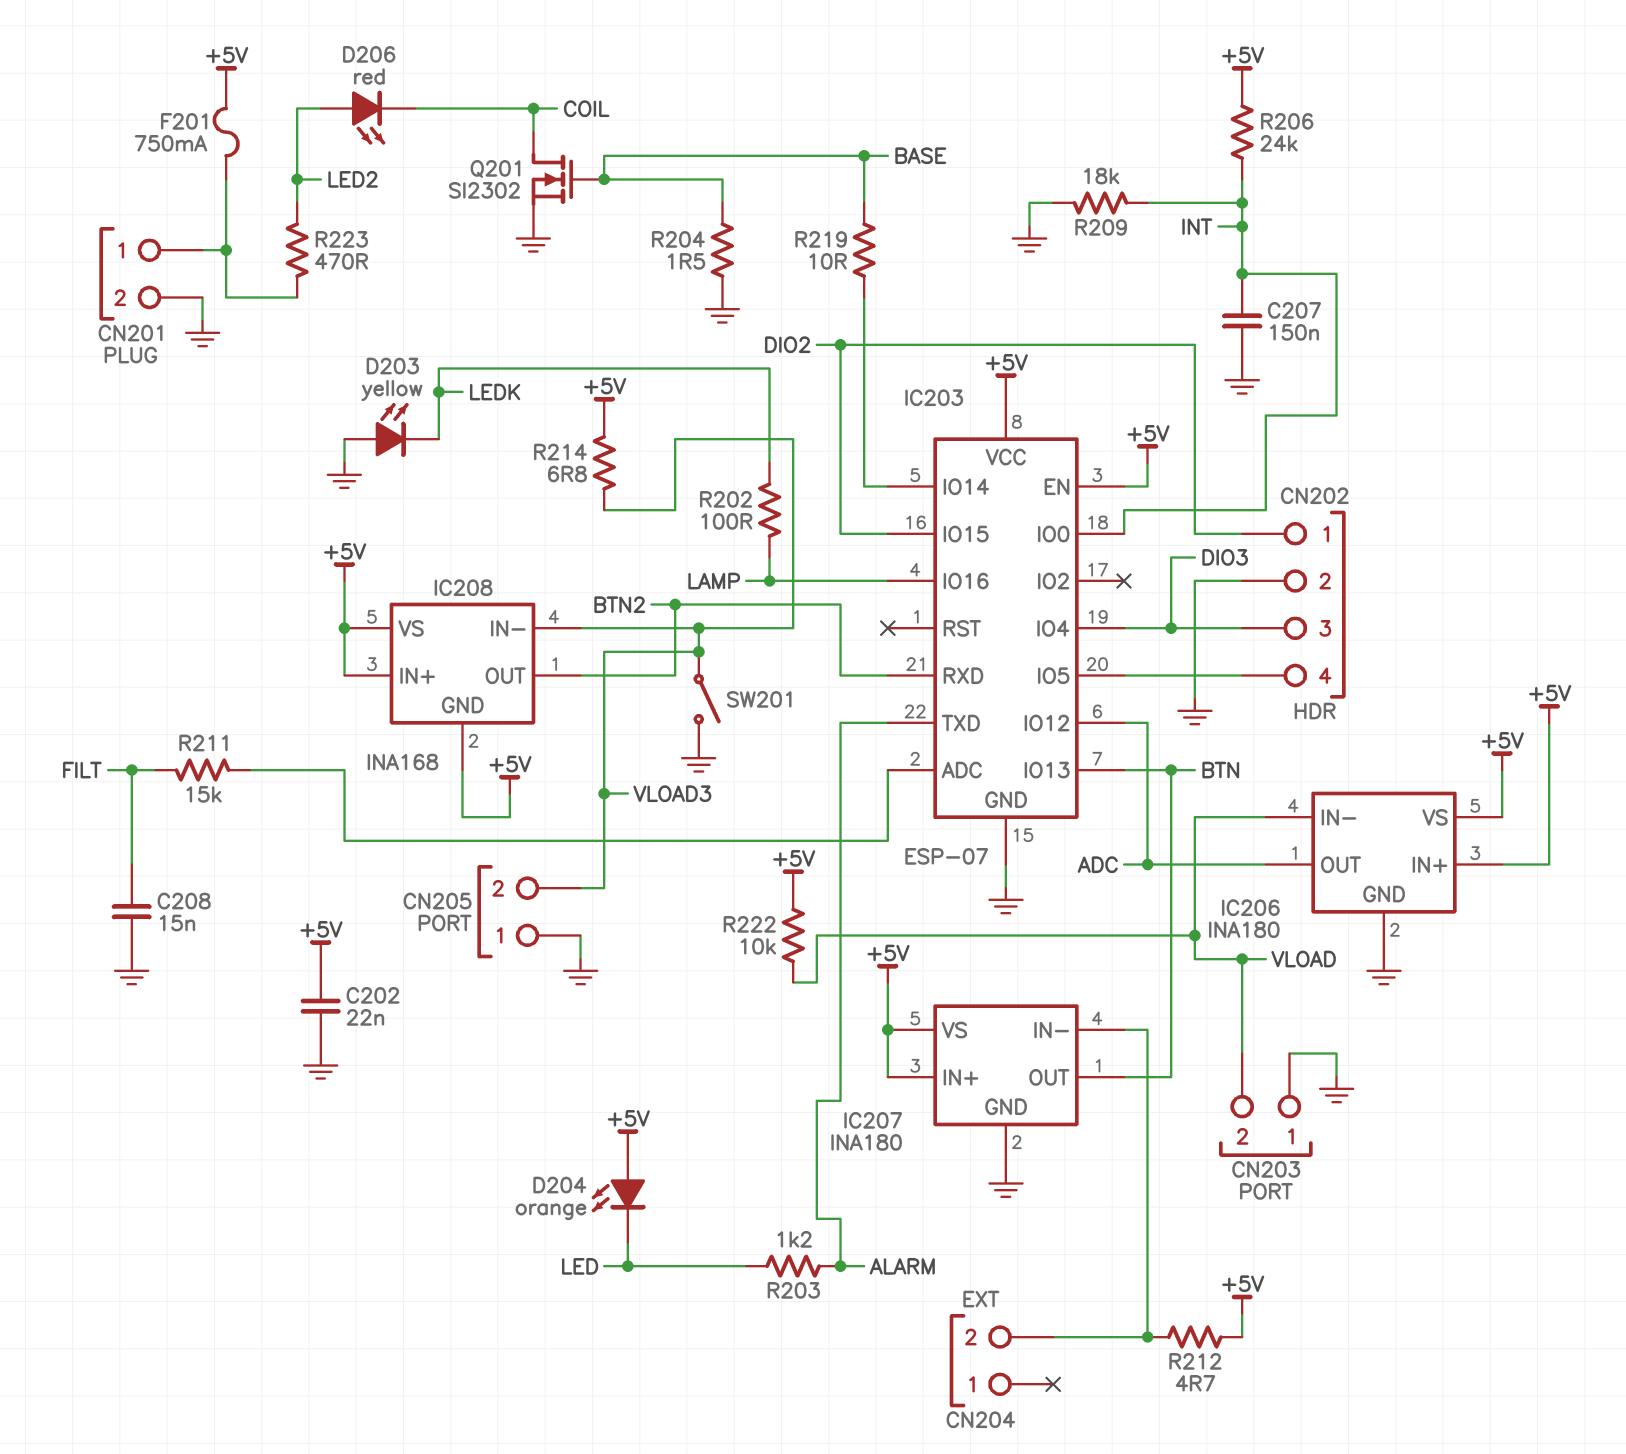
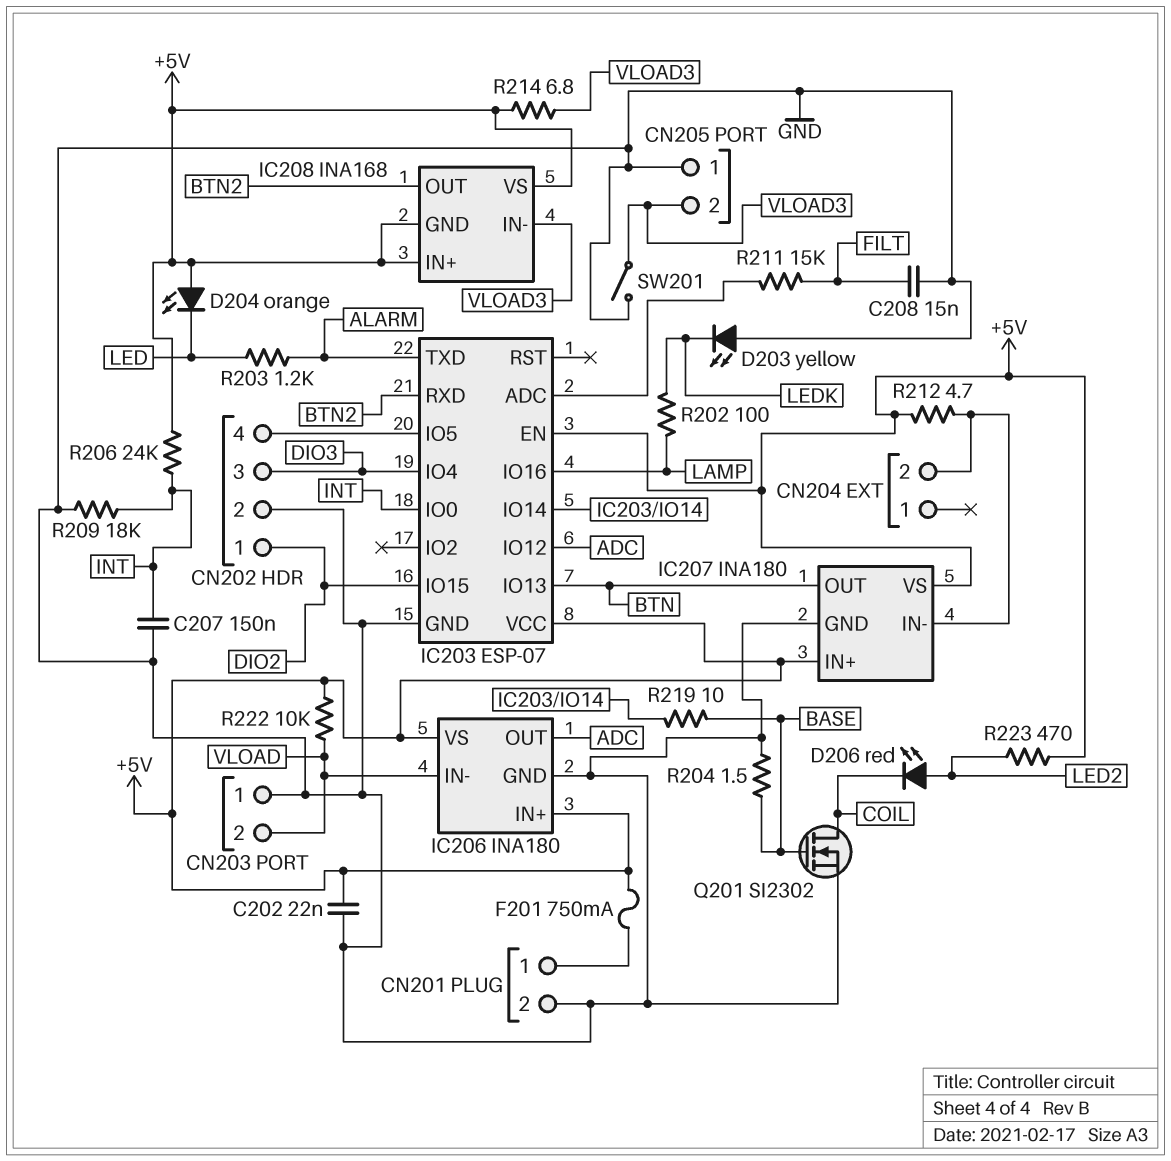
R223: 470 (CN201/1, LED2) -> 470 (+5V, LED2)

